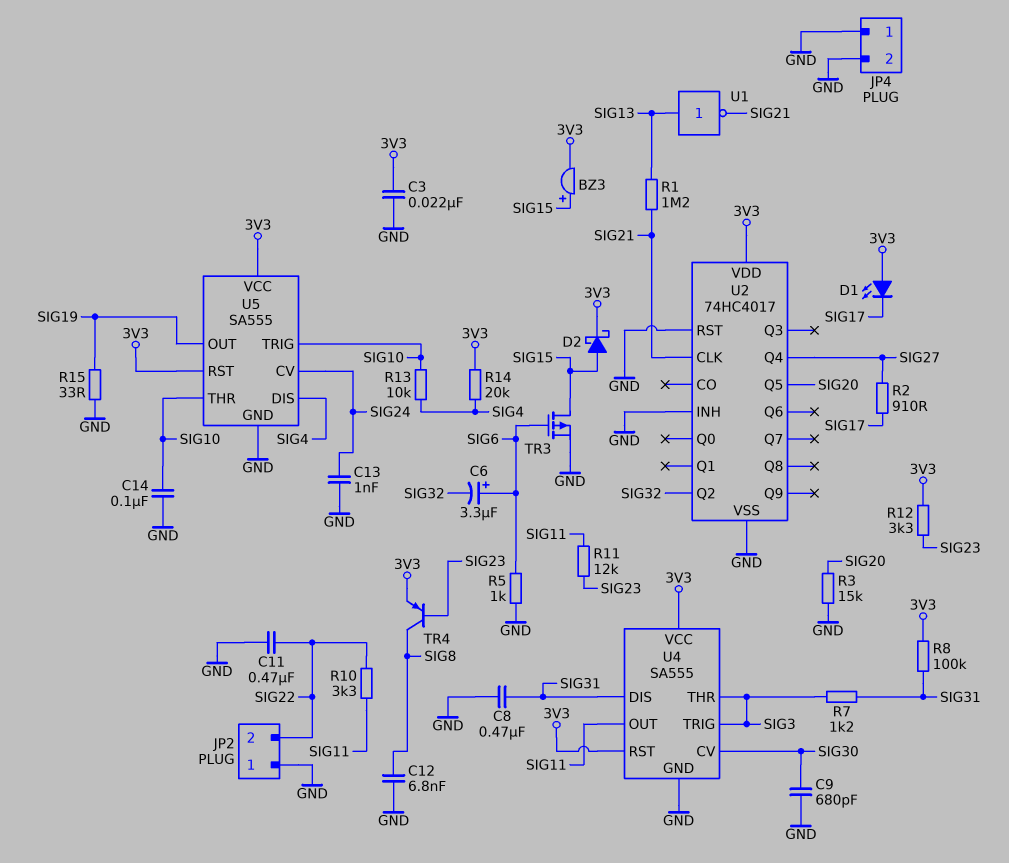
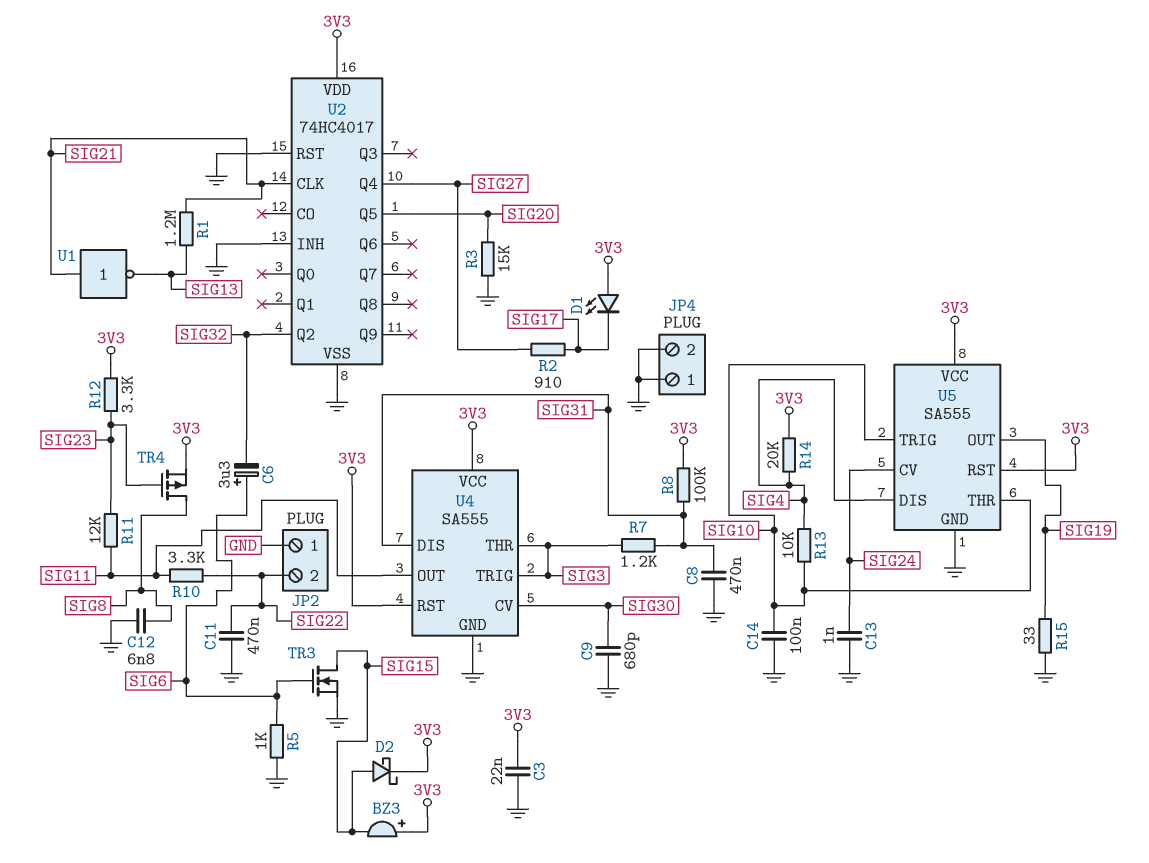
BZ3: buzzer (plus SIG15, minus 3V3) -> buzzer (plus 3V3, minus SIG15)
TR3: PMOS (G SIG6, D SIG15, S GND) -> NMOS (G SIG6, D SIG15, S GND)
TR4: PNP (B SIG23, C SIG8, E 3V3) -> PMOS (G SIG23, D SIG8, S 3V3)
U1: NOT (in SIG13, out SIG21) -> NOT (in SIG21, out SIG13)

